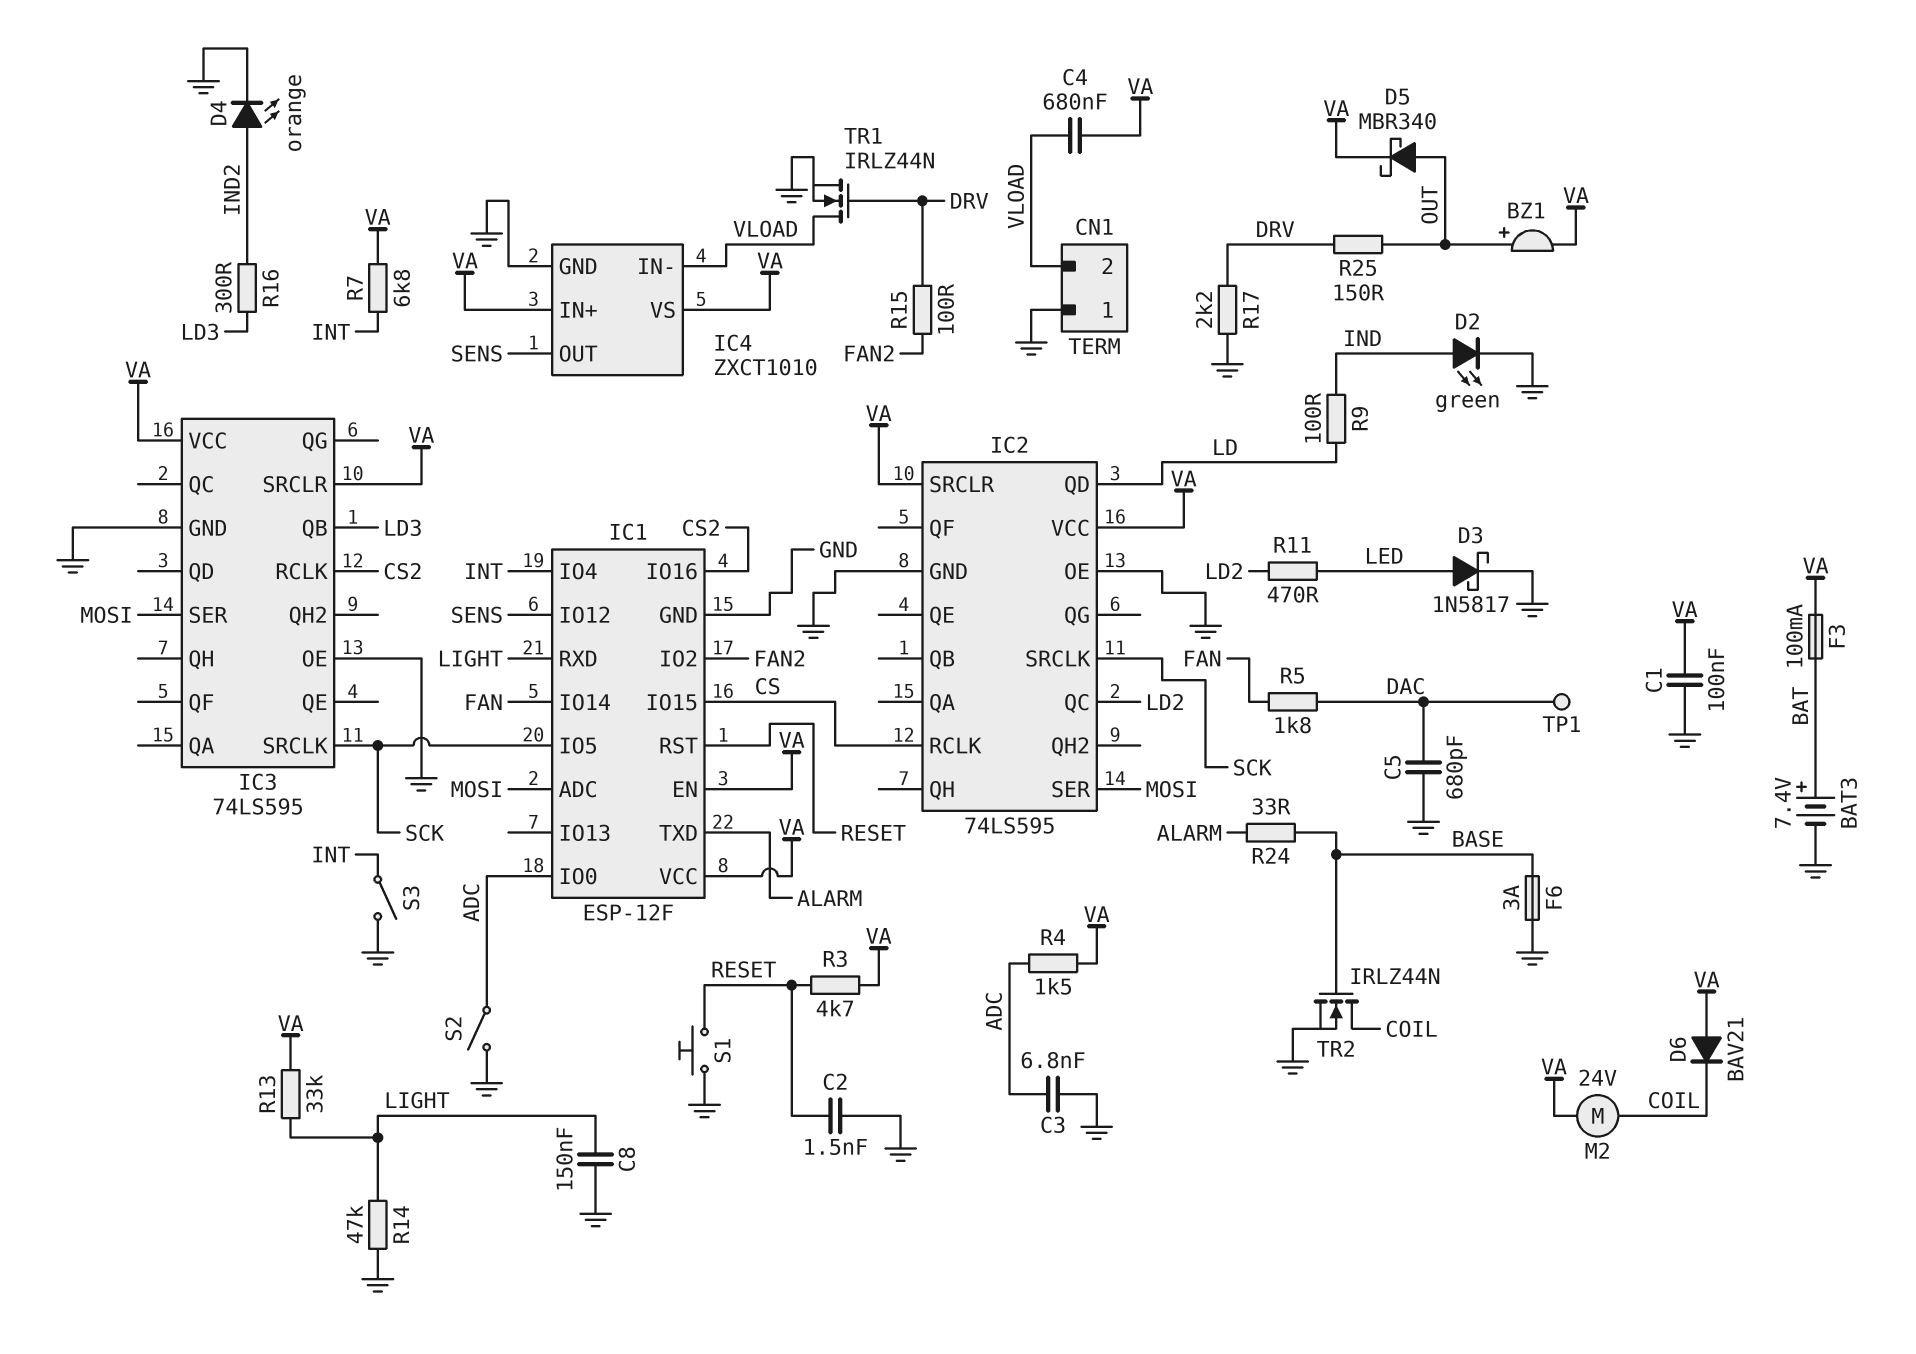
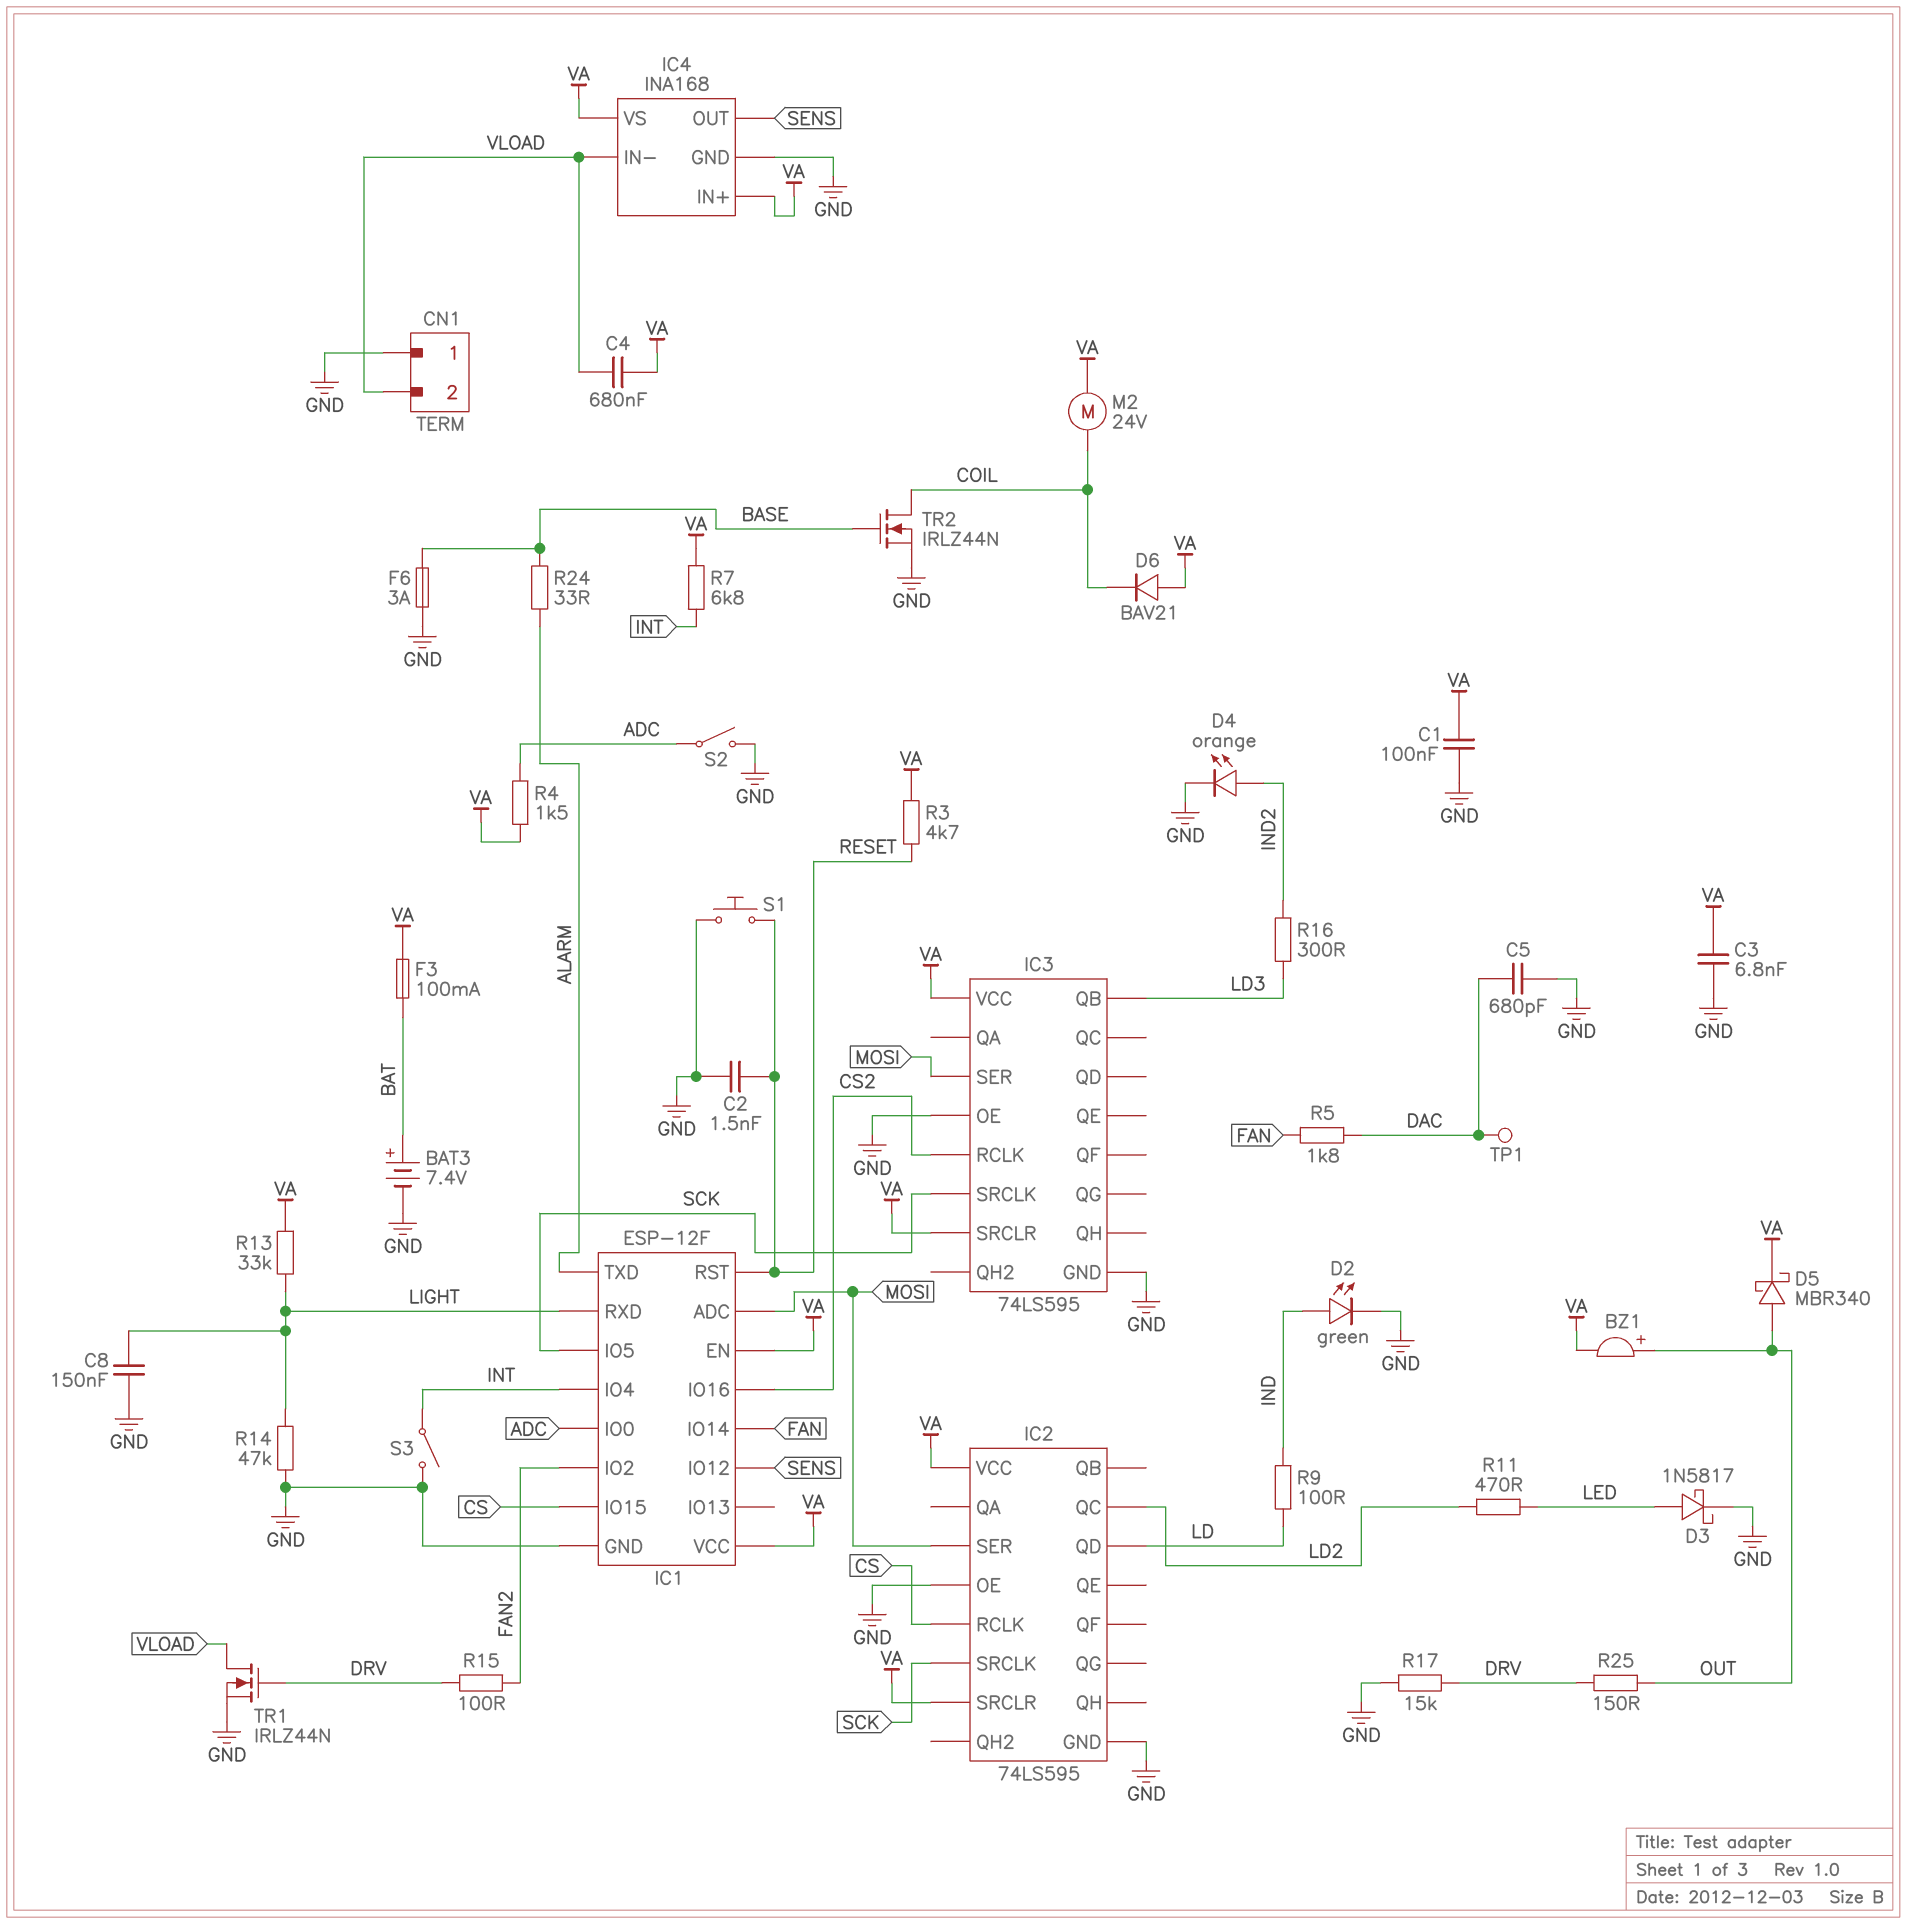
C3: 6.8nF (ADC, GND) -> 6.8nF (GND, VA)
IC4: ZXCT1010 -> INA168
R17: 2.2k (DRV, GND) -> 15k (DRV, GND)

